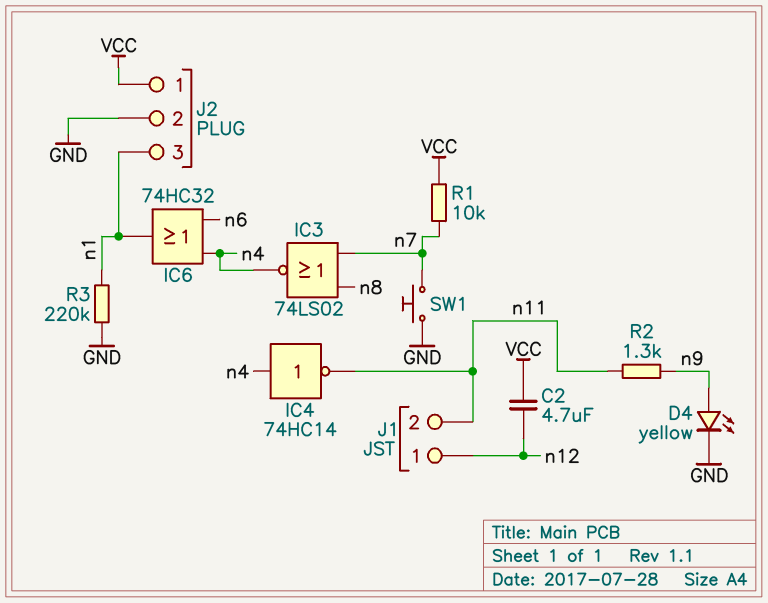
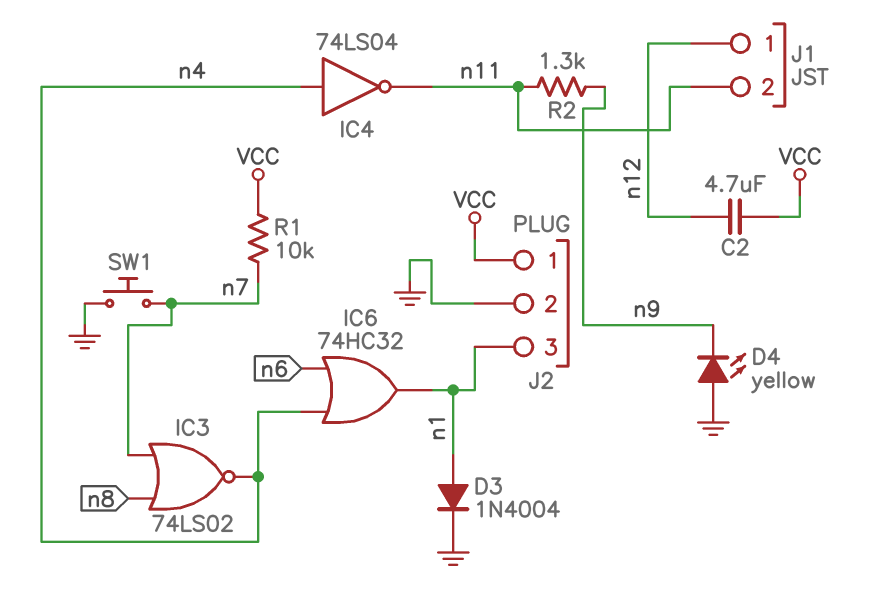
D3: none -> diode 1N4004 (A n1, K GND)
D4: LED yellow (A n9, K GND) -> LED yellow (A GND, K n9)
IC4: NOT 74HC14 (in n4, out n11) -> NOT 74LS04 (in n4, out n11)
R3: 220k (GND, n1) -> none

